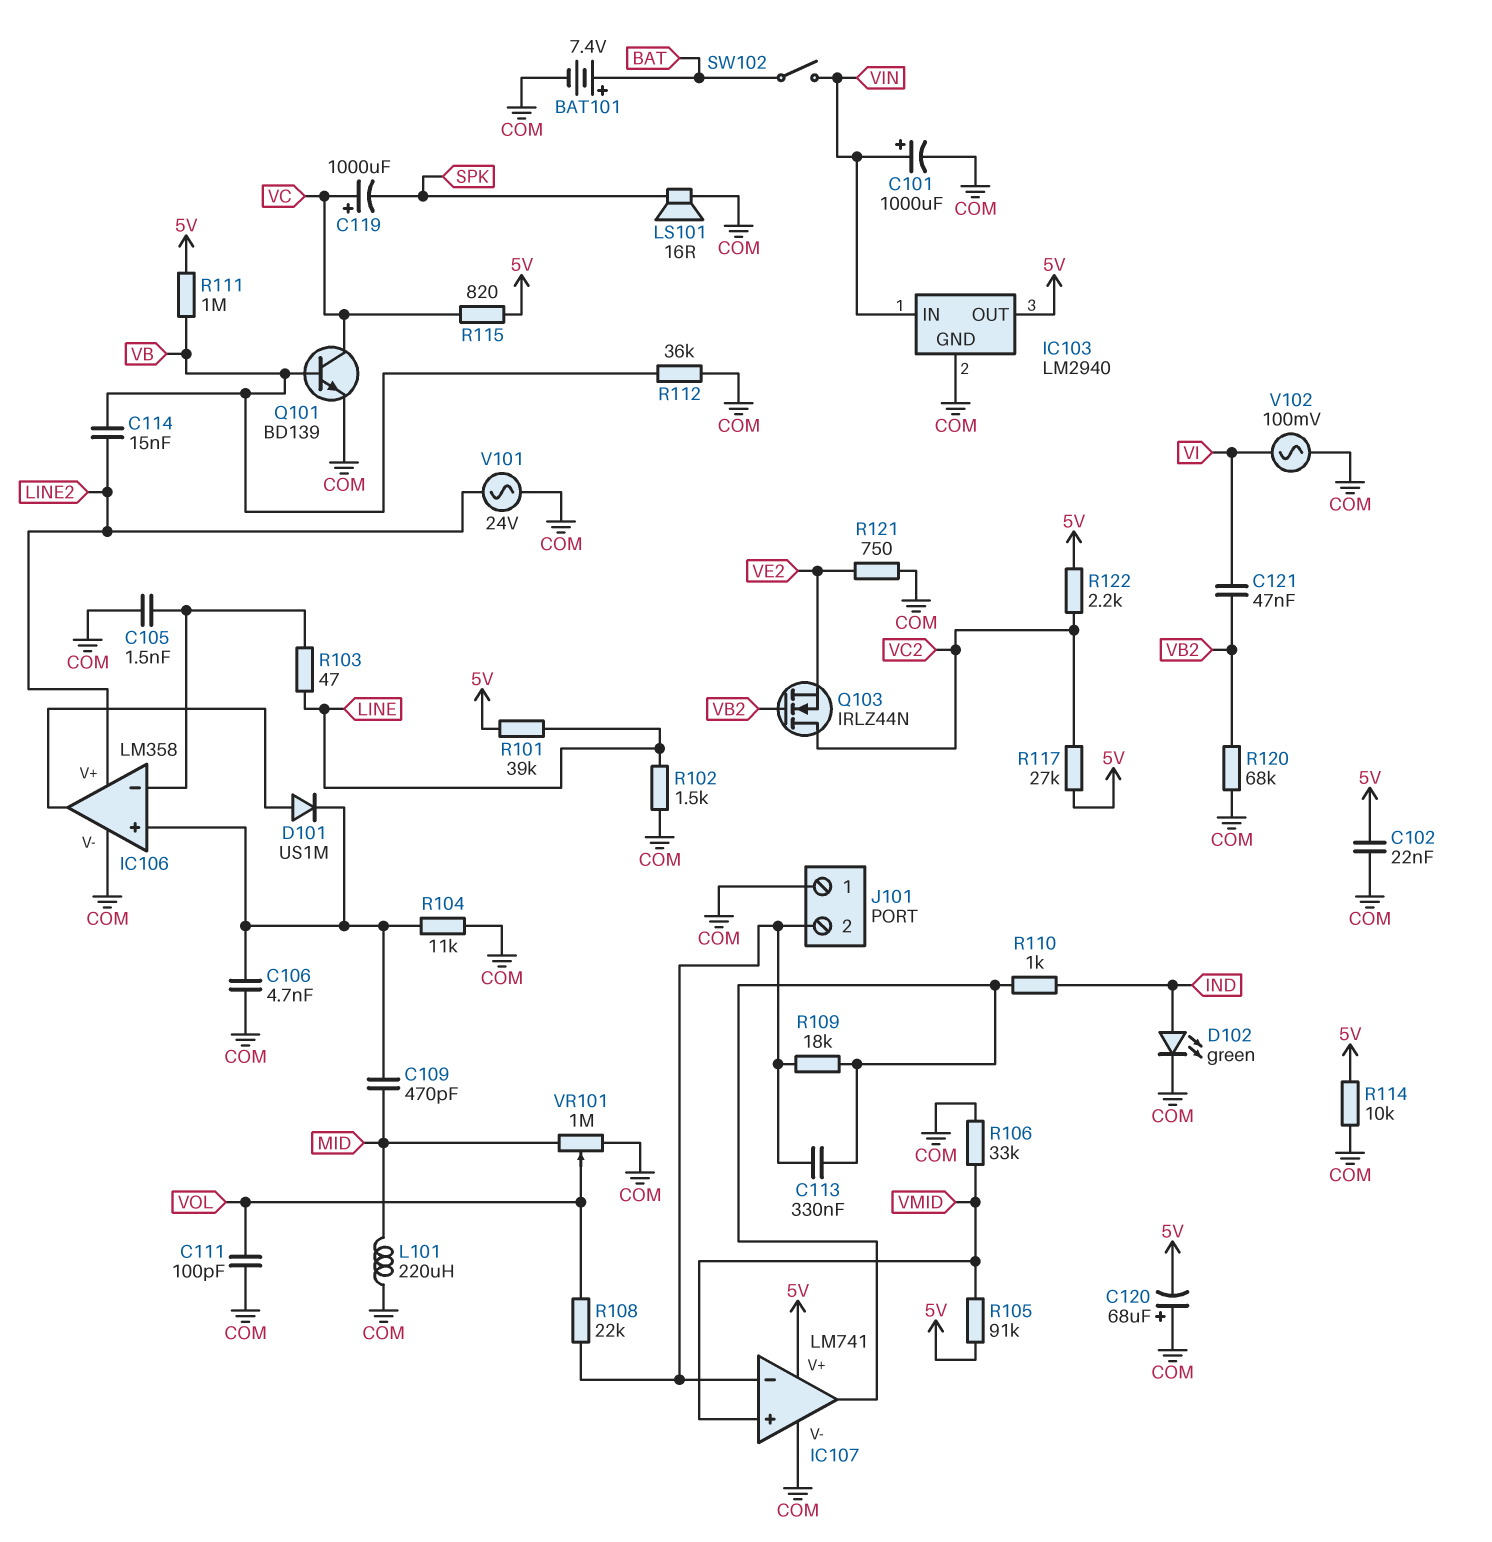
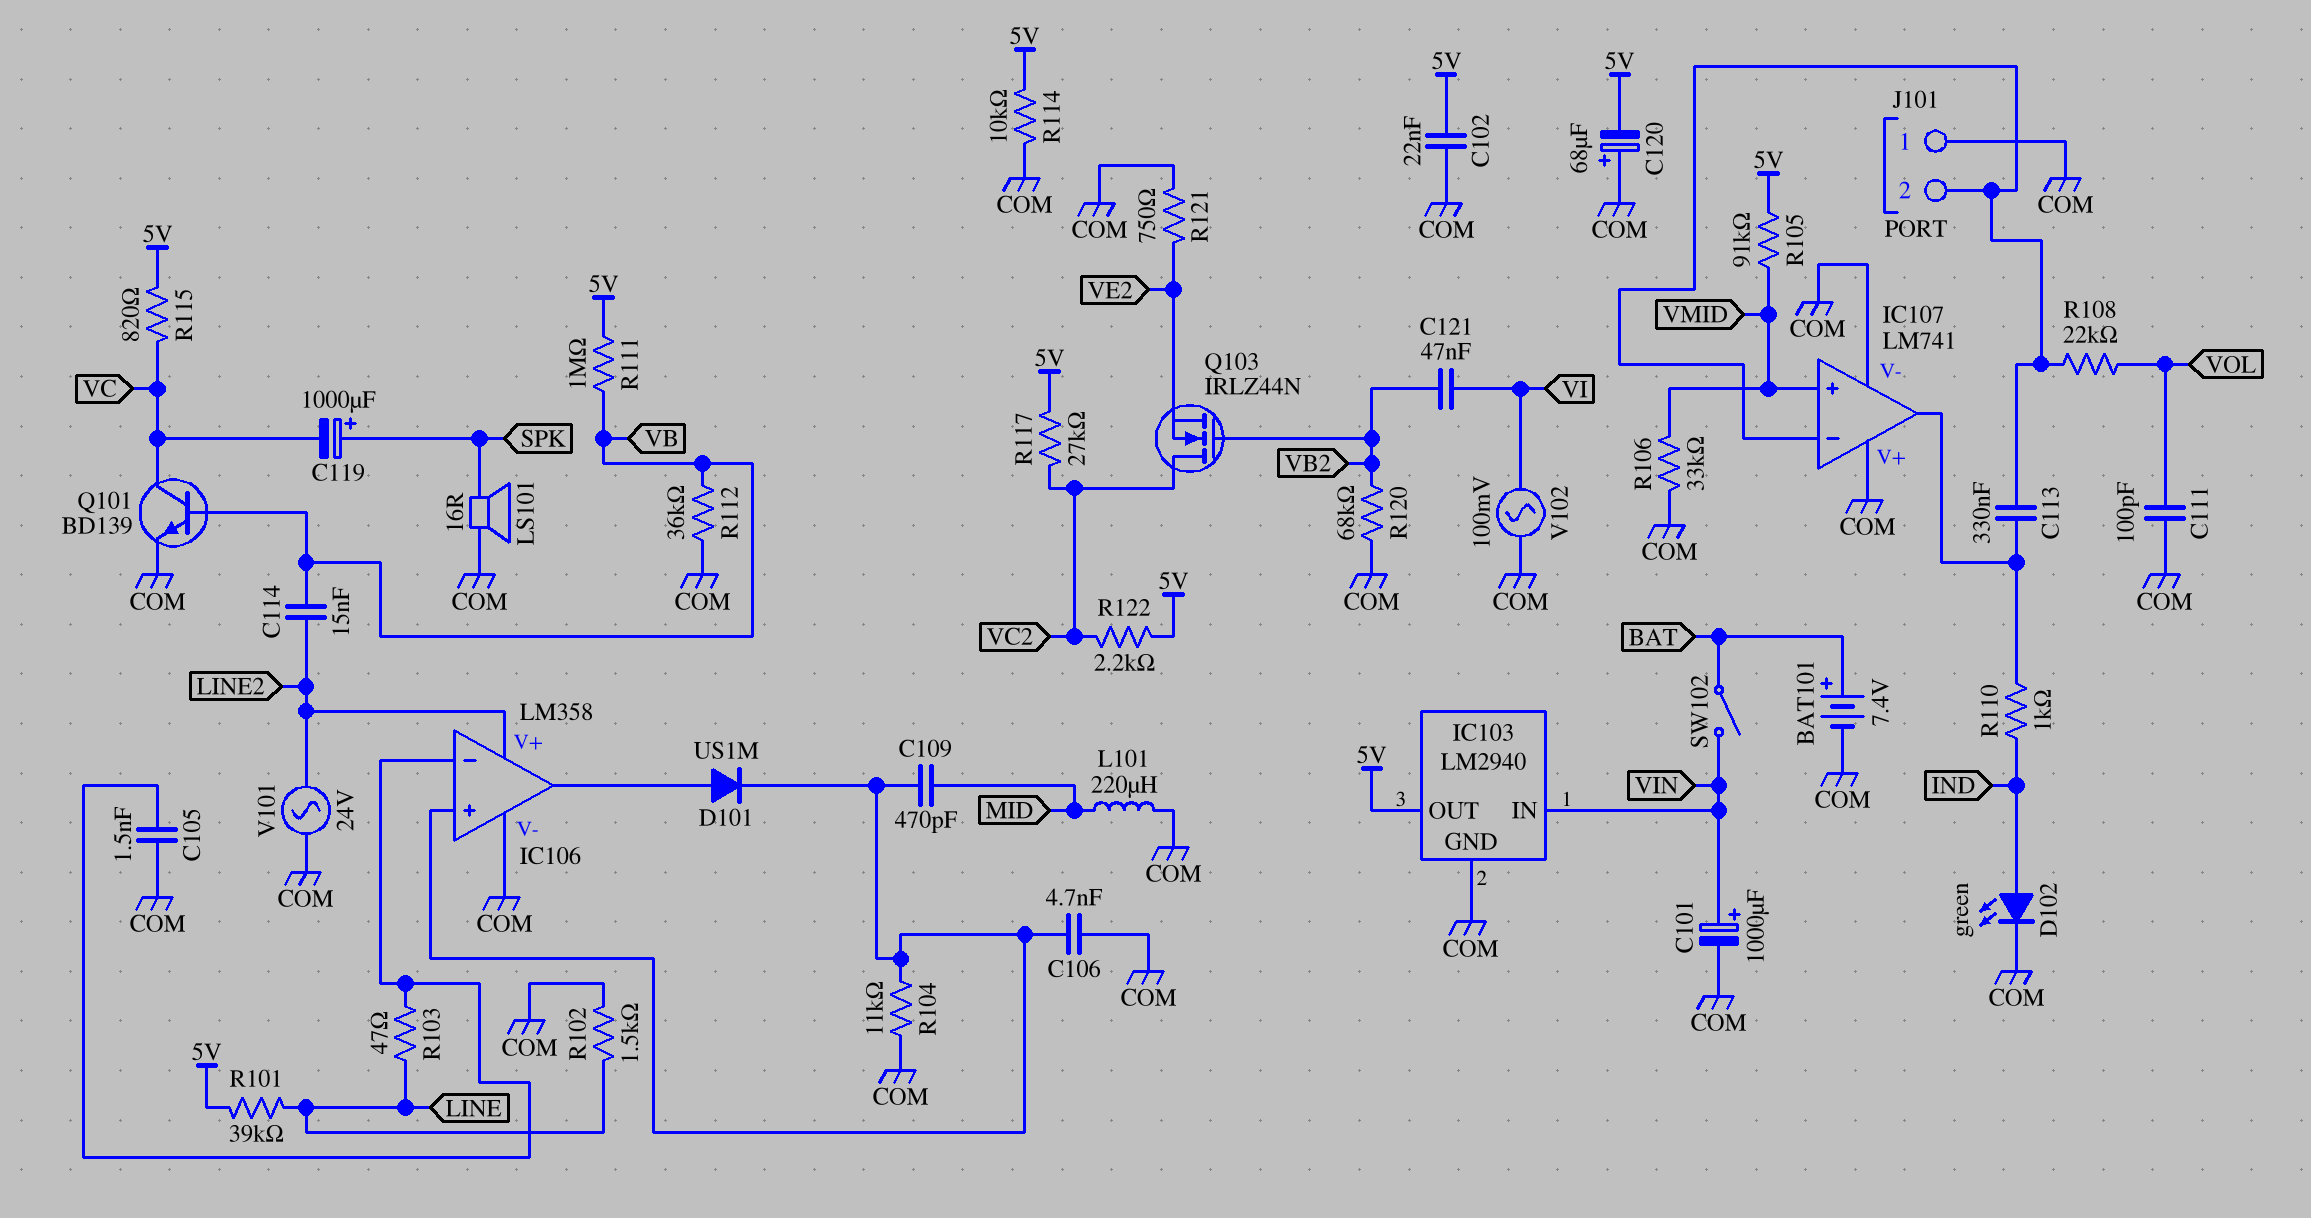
C119: 1000uF (plus VC, minus SPK) -> 1000uF (plus SPK, minus VC)
IC107 pin V+: 5V -> COM
R109: 18k (IC107/in-, IC107/out) -> none
VR101: 1M (COM, MID, wiper VOL) -> none

